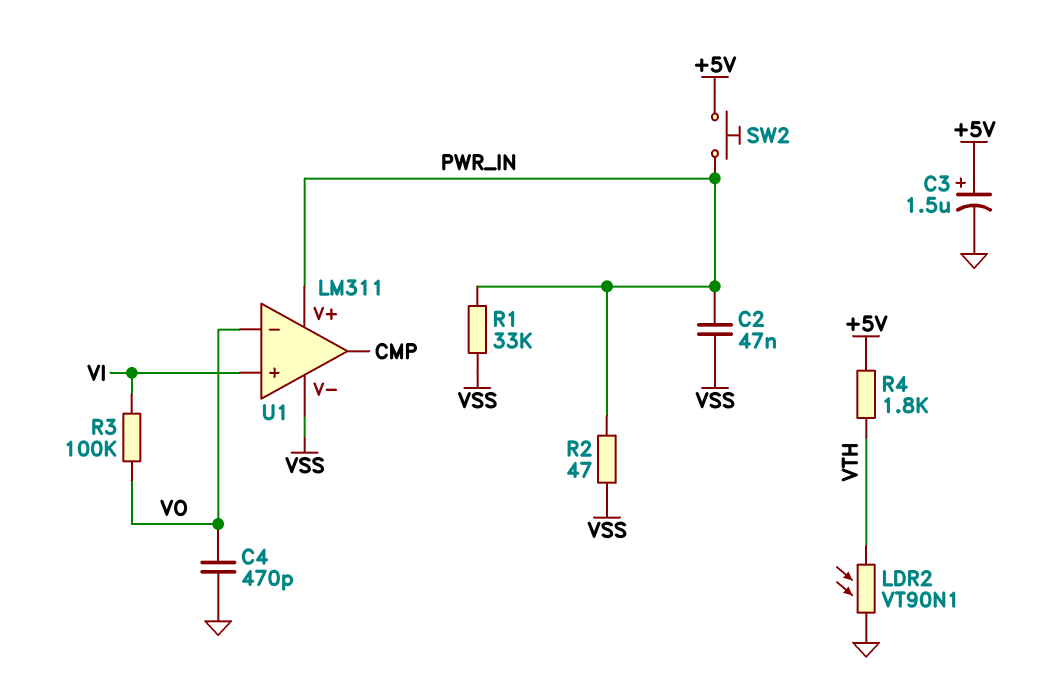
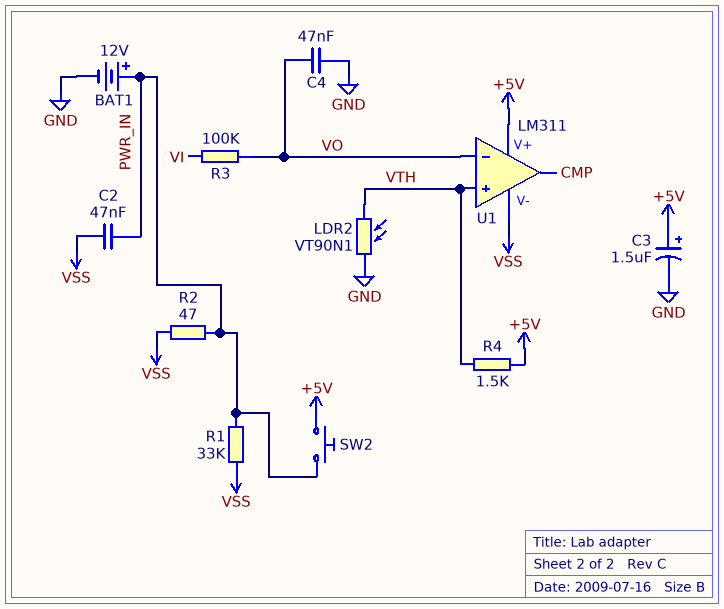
BAT1: none -> 12V (plus PWR_IN, minus GND)
C4: 470pF (GND, VO) -> 47nF (GND, VO)
R4: 1.8k (+5V, VTH) -> 1.5k (+5V, VTH)
U1 pin V+: PWR_IN -> +5V
U1 pin in+: VI -> VTH

